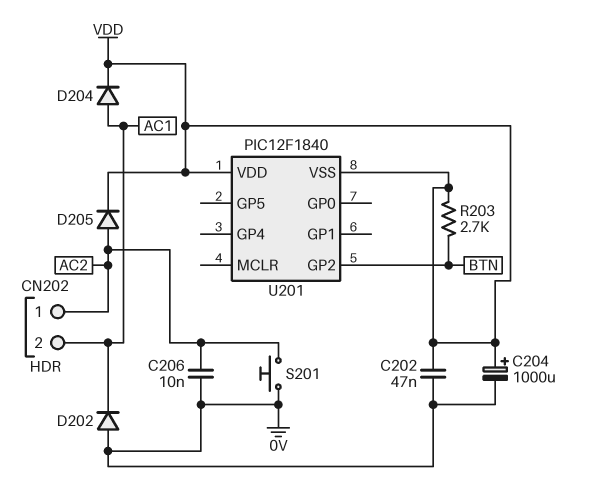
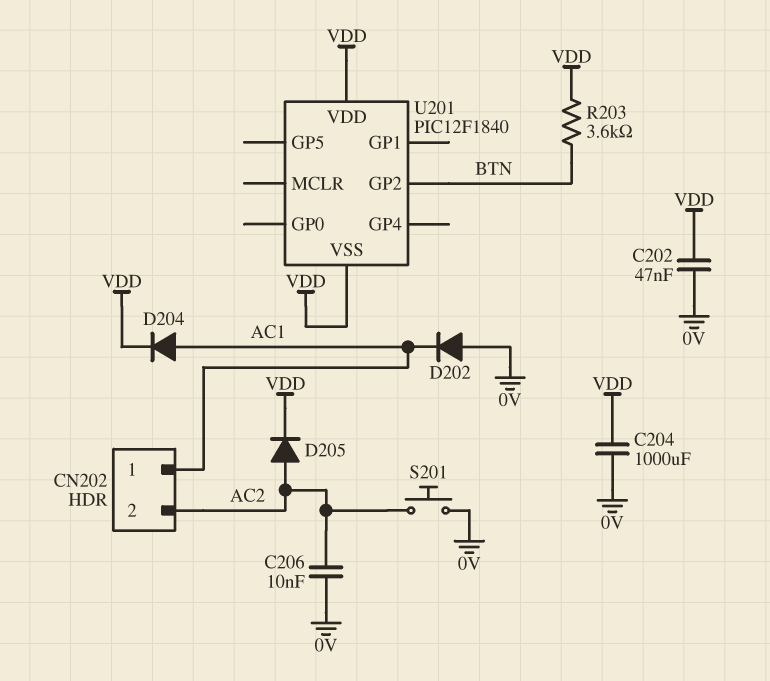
C204: 1000uF (plus VDD, minus 0V) -> 1000uF (0V, VDD)
CN202 pin 1: AC2 -> AC1
CN202 pin 2: AC1 -> AC2
R203: 2.7k (BTN, VDD) -> 3.6k (BTN, VDD)

